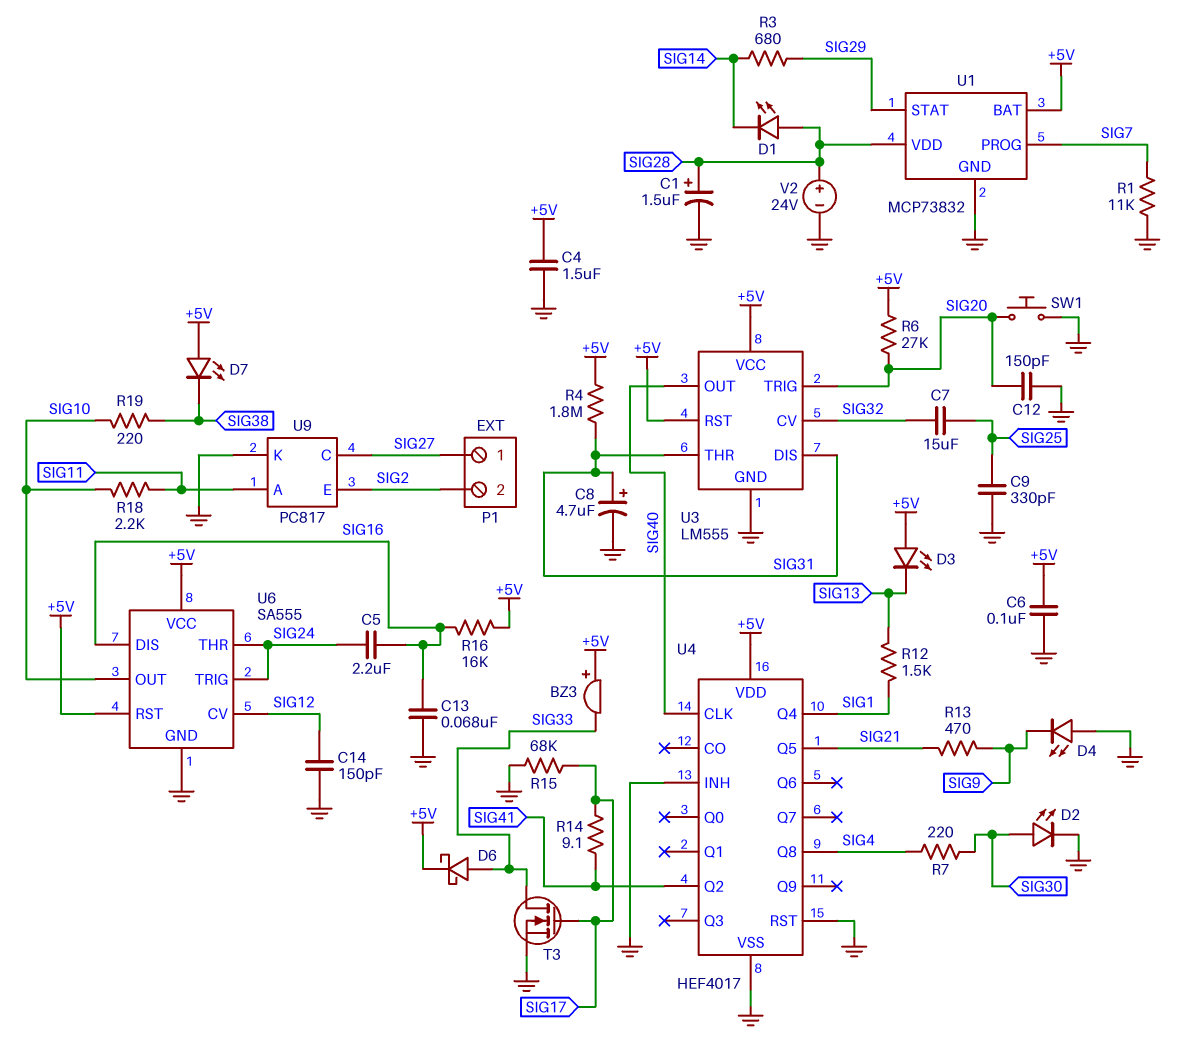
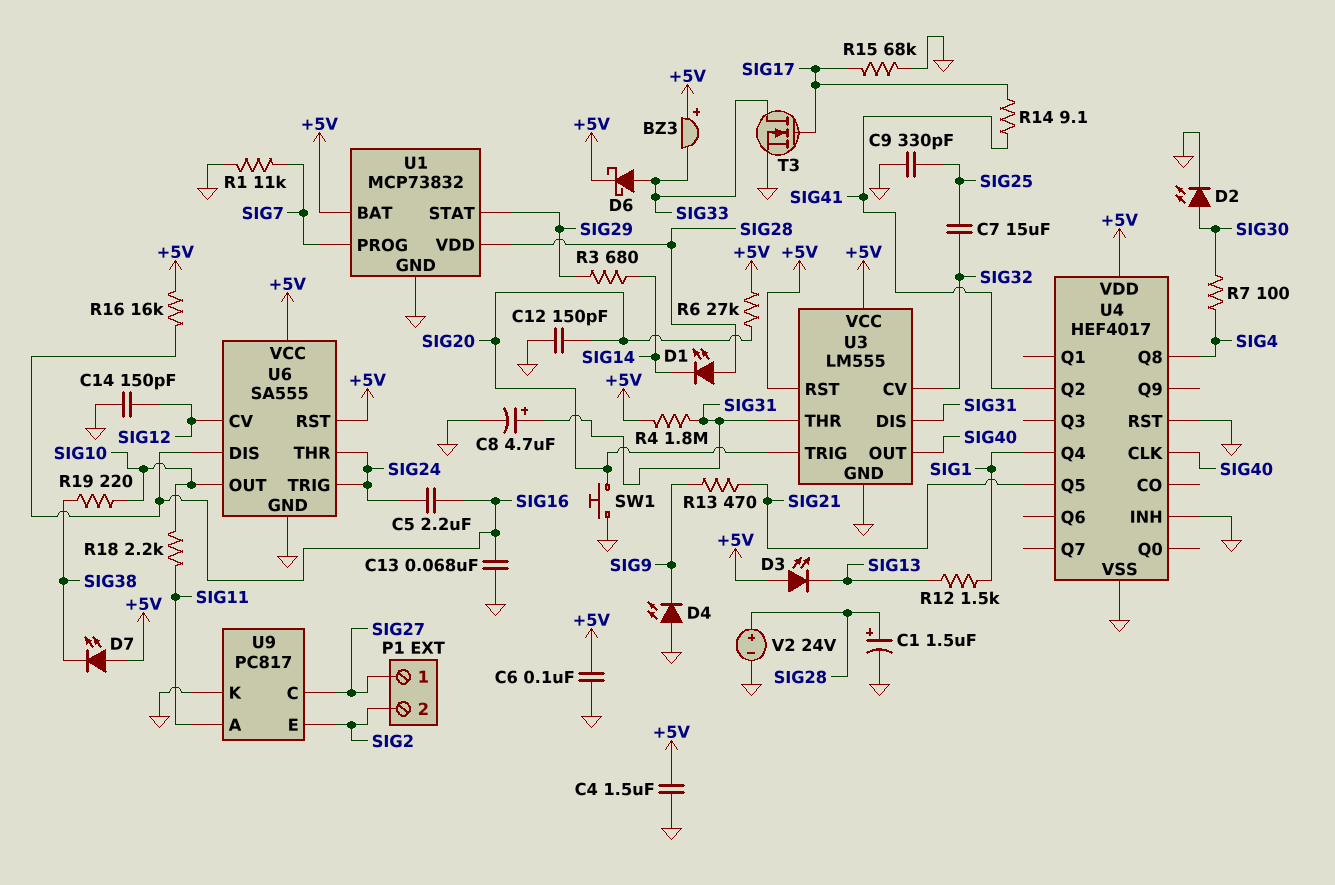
R7: 220 (SIG4, SIG30) -> 100 (SIG4, SIG30)

